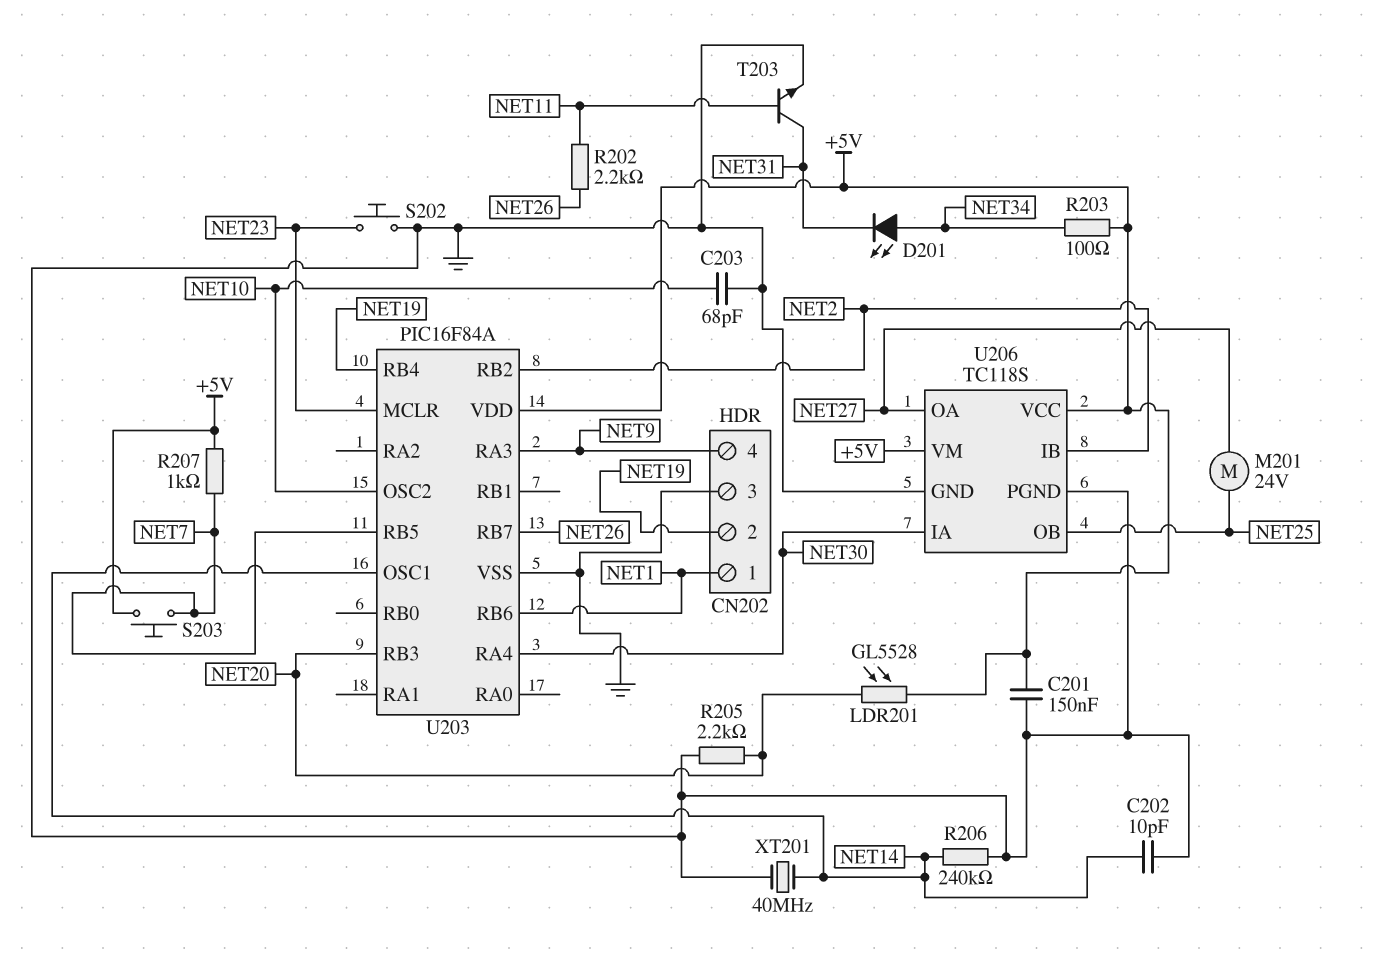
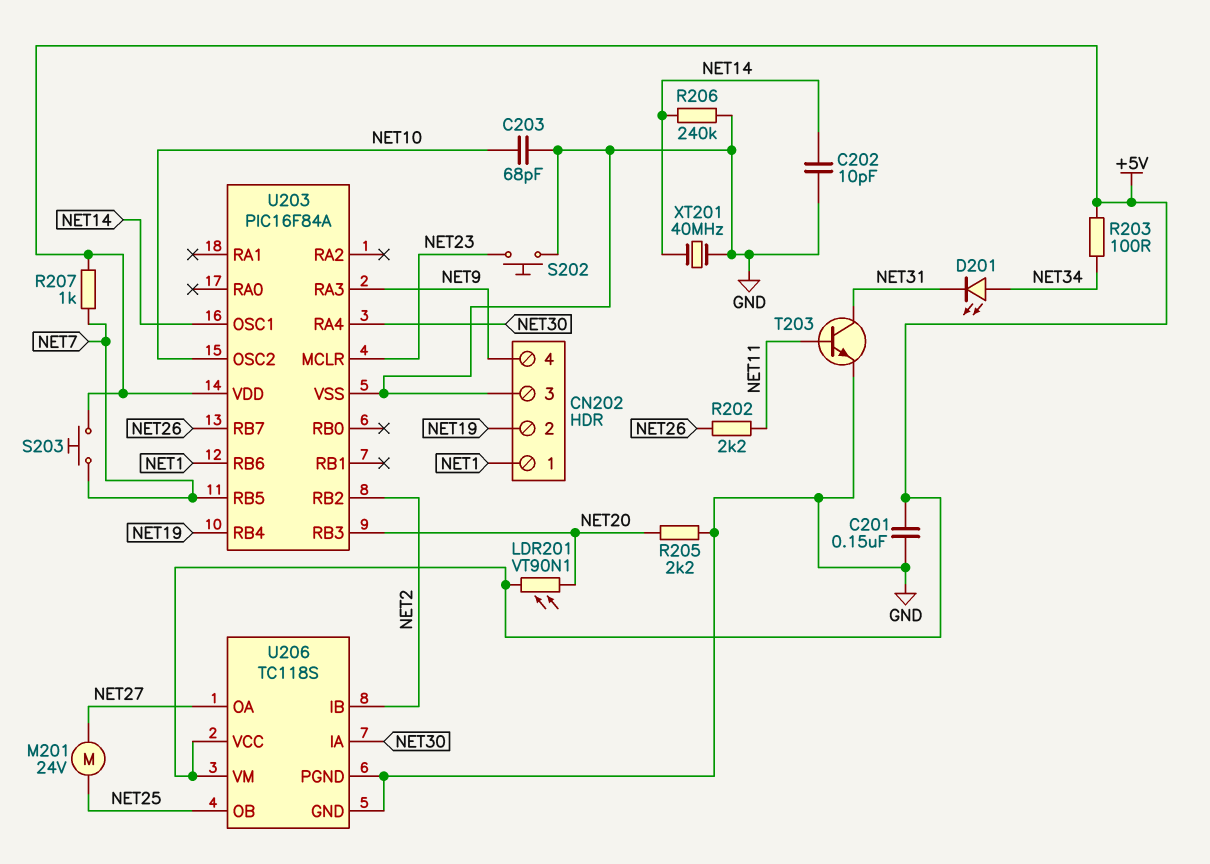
LDR201: GL5528 (+5V, NET20) -> VT90N1 (+5V, NET20)

